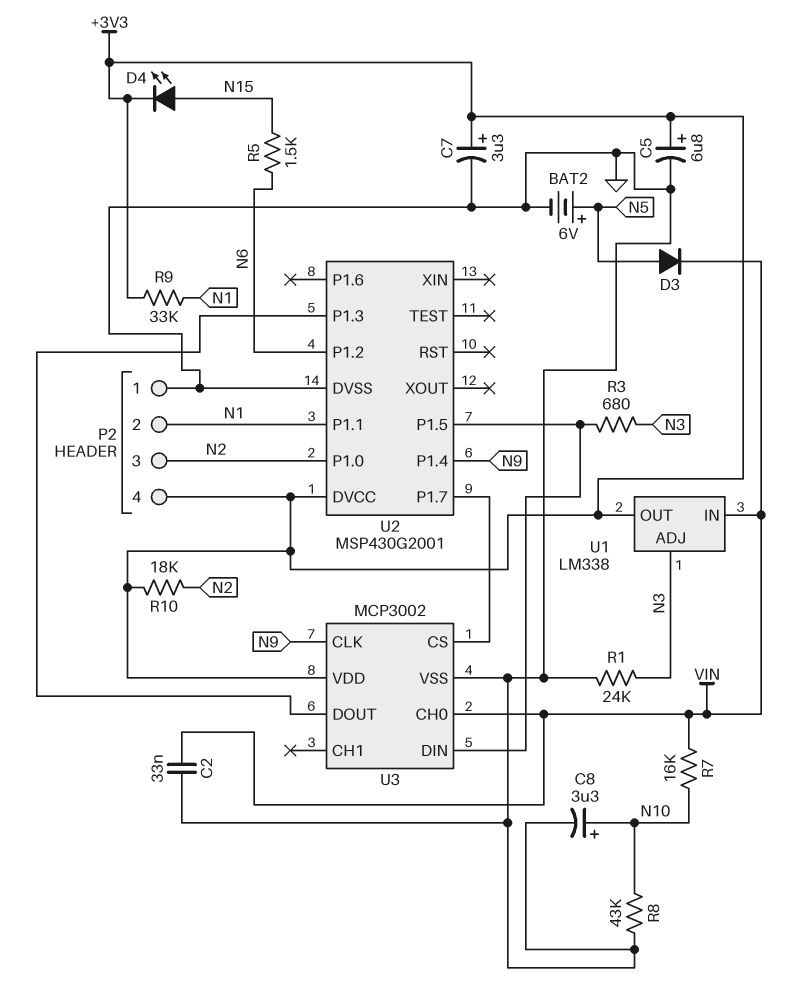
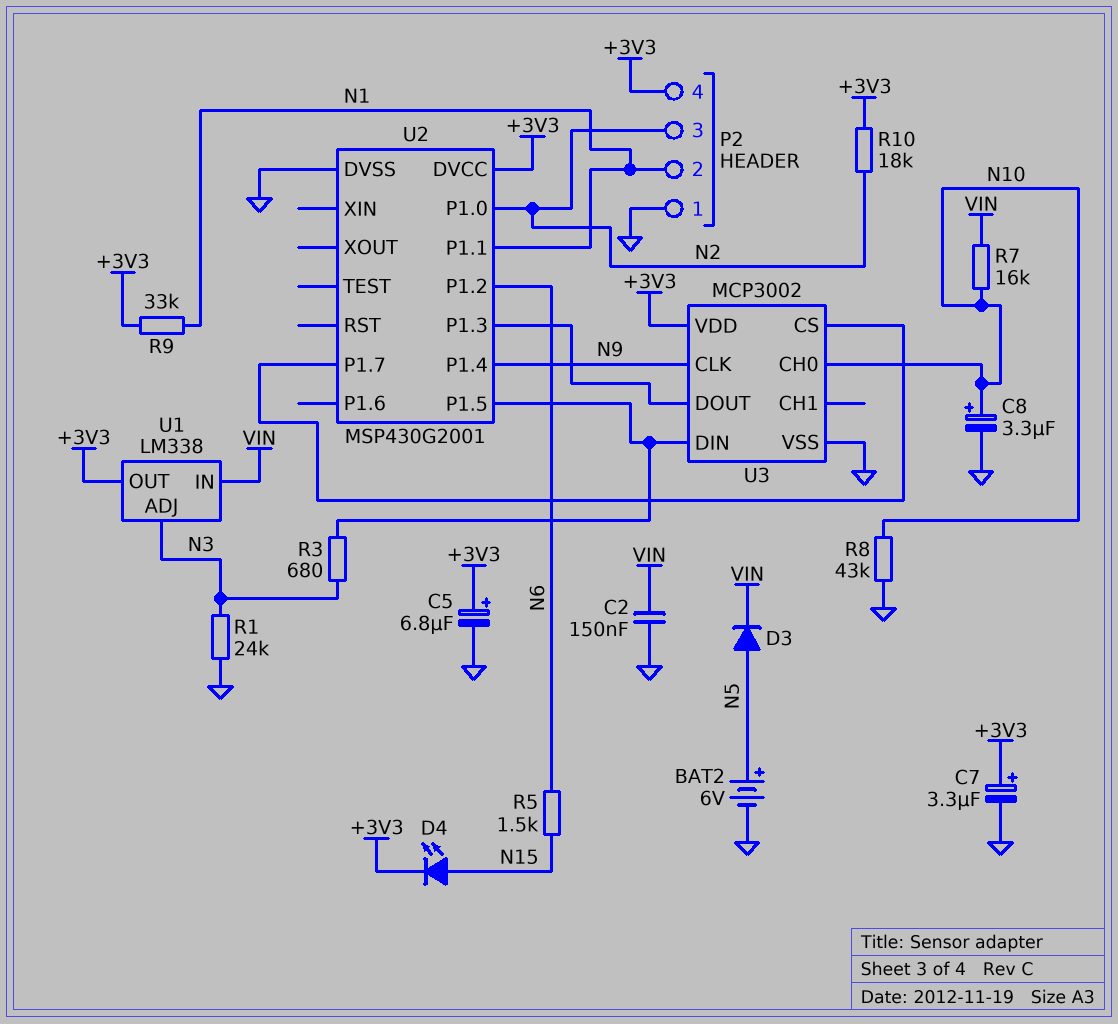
C2: 33nF (GND, VIN) -> 150nF (GND, VIN)
U3 pin CH0: VIN -> N10

